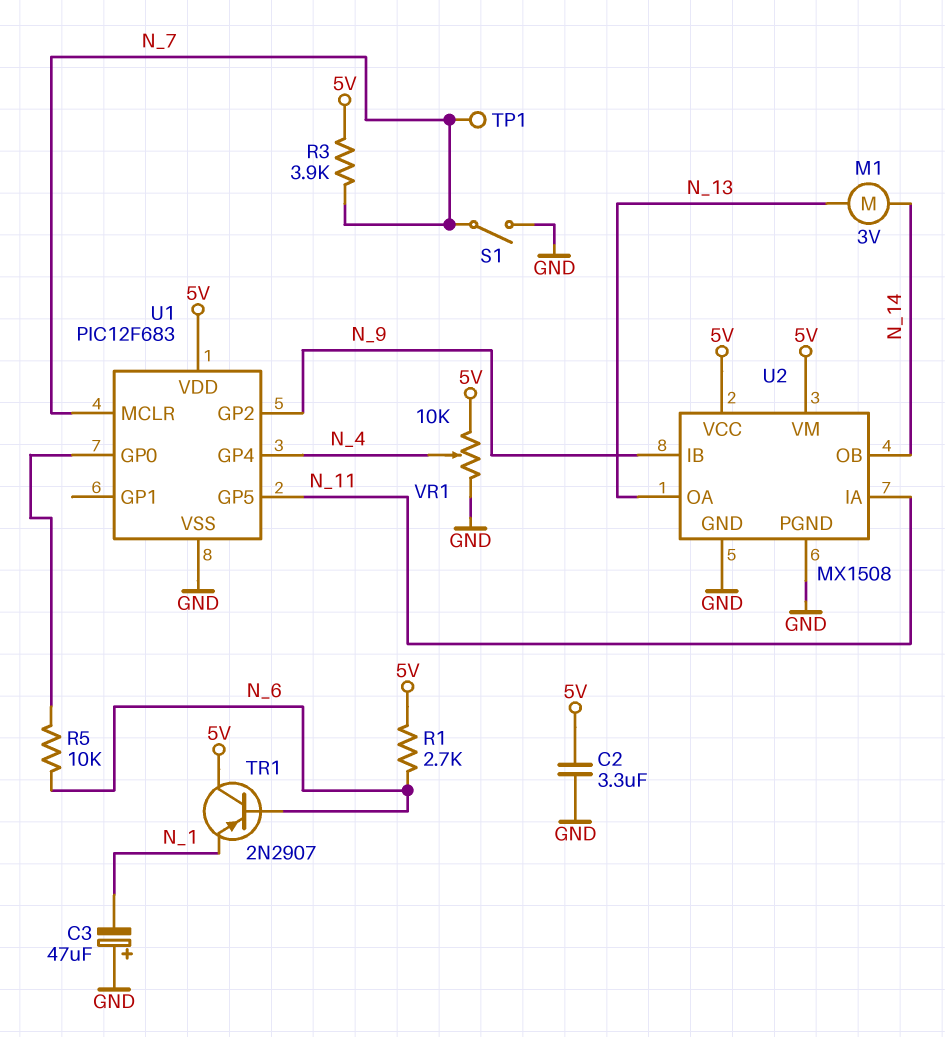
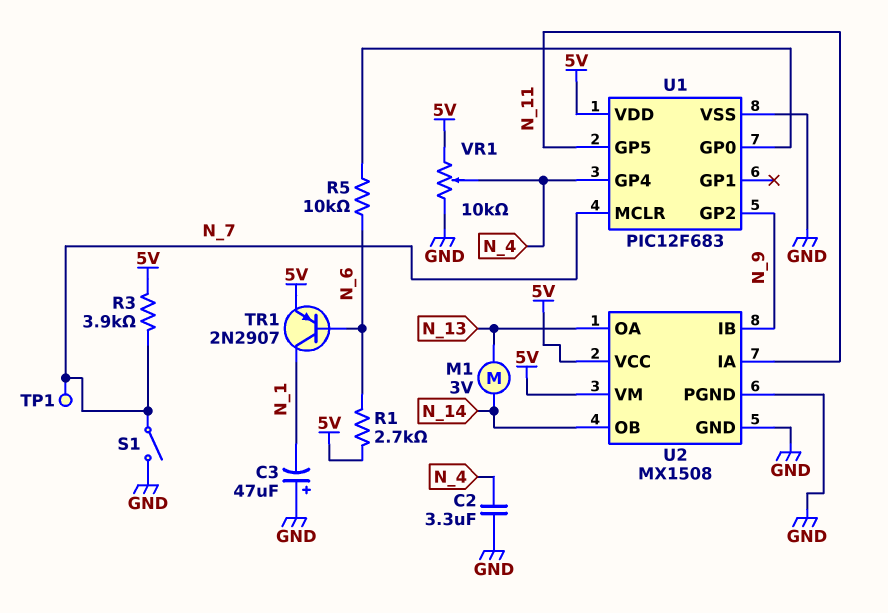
C2: 3.3uF (5V, GND) -> 3.3uF (GND, N_4)
TR1: PNP 2N2907 (B N_6, C 5V, E N_1) -> PNP 2N2907 (B N_6, C N_1, E 5V)

